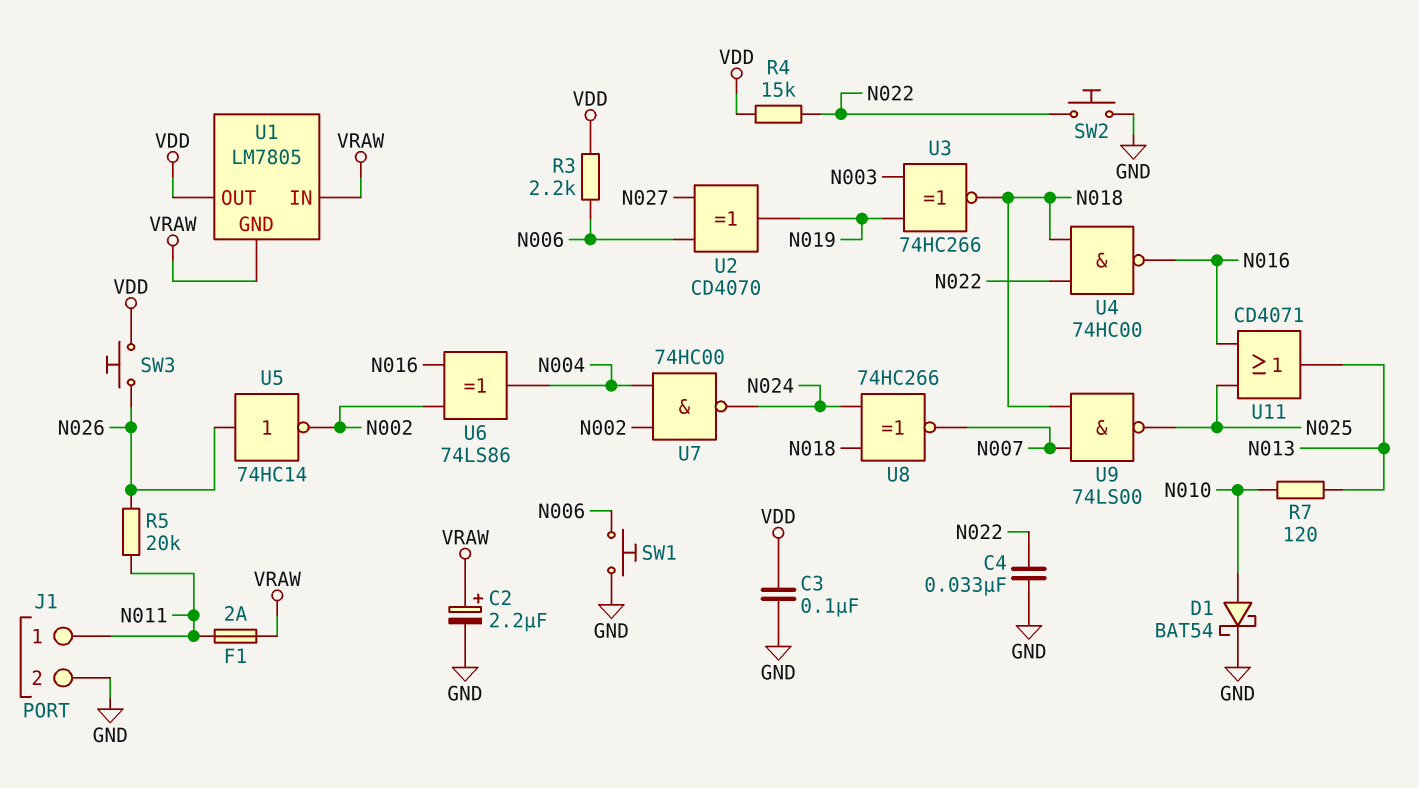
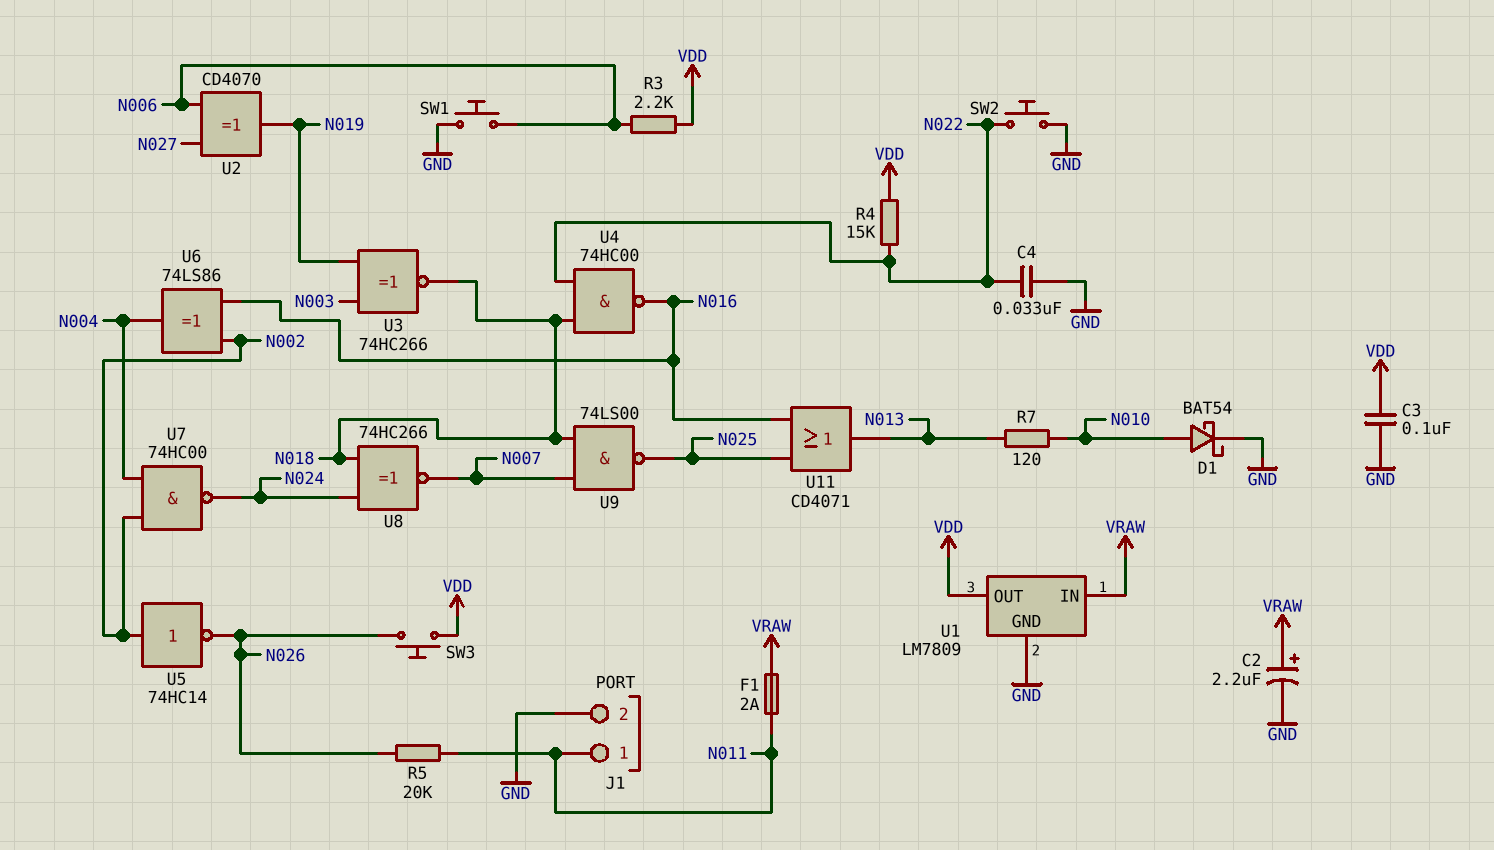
U1: LM7805 -> LM7809
U1 pin GND: VRAW -> GND
U5: NOT 74HC14 (in N026, out N002) -> NOT 74HC14 (in N002, out N026)

